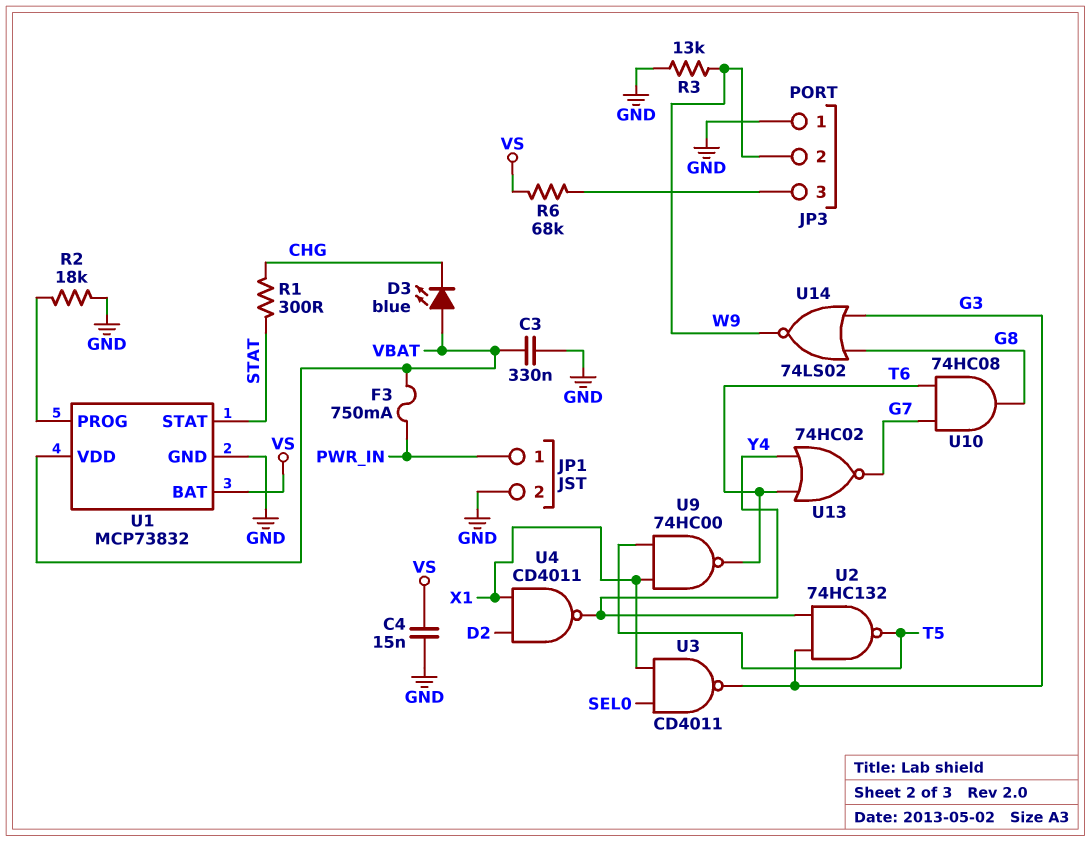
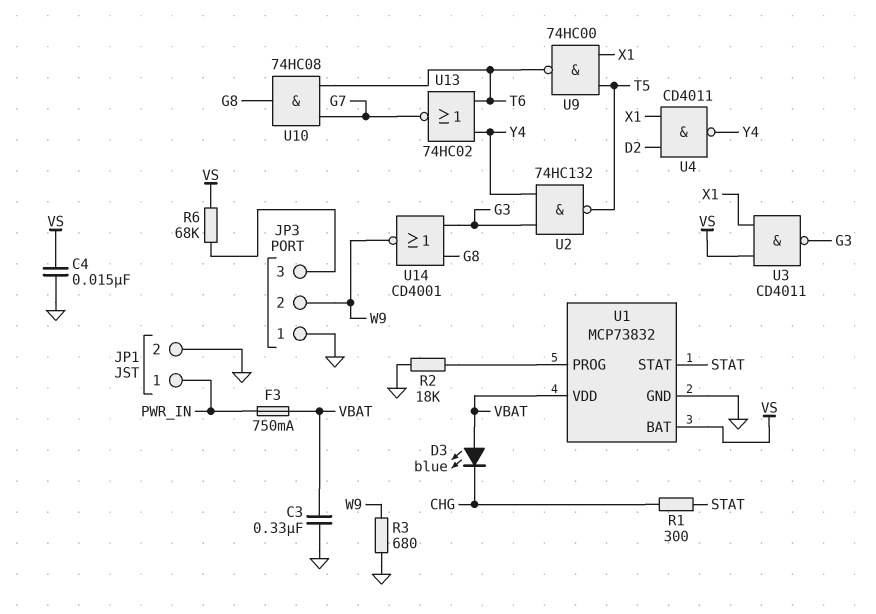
R3: 13k (GND, W9) -> 680 (GND, W9)
U3: NAND CD4011 (in SEL0, in X1, out G3) -> NAND CD4011 (in VS, in X1, out G3)
U14: NOR 74LS02 (in G3, in G8, out W9) -> NOR CD4001 (in G3, in G8, out W9)

